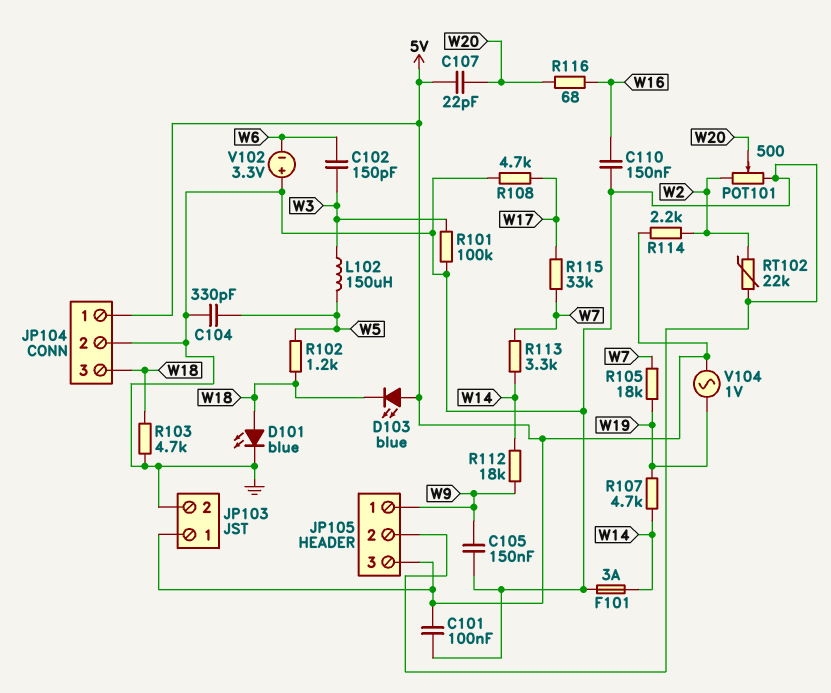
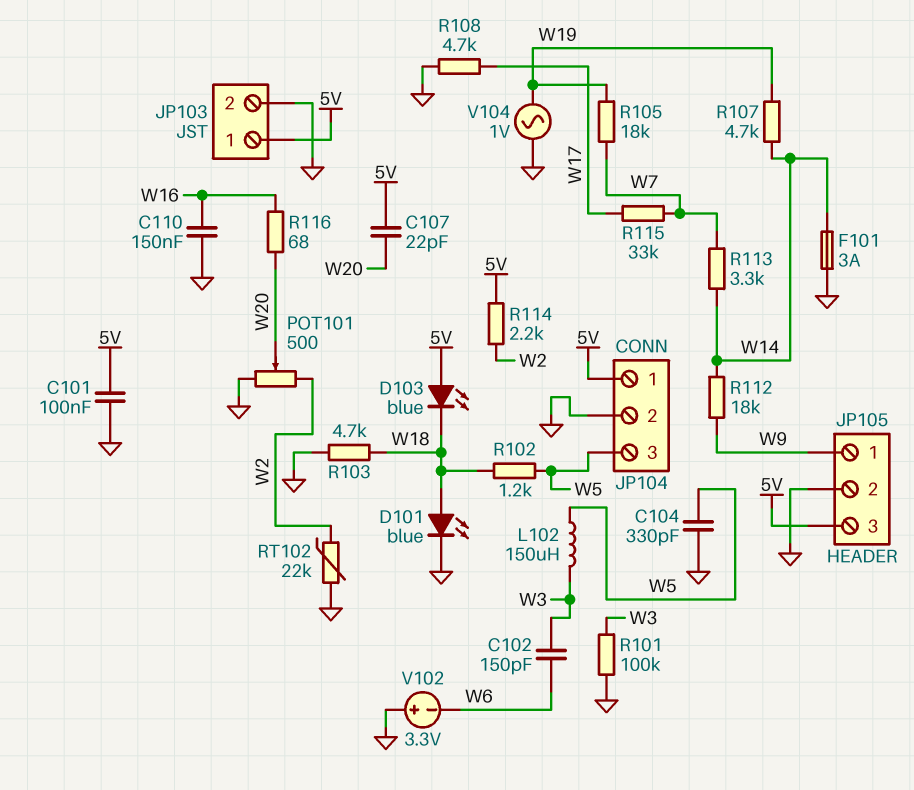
C105: 150nF (GND, W9) -> none
JP104 pin 3: W18 -> W5
V104: AC 1V (5V, W19) -> AC 1V (GND, W19)

